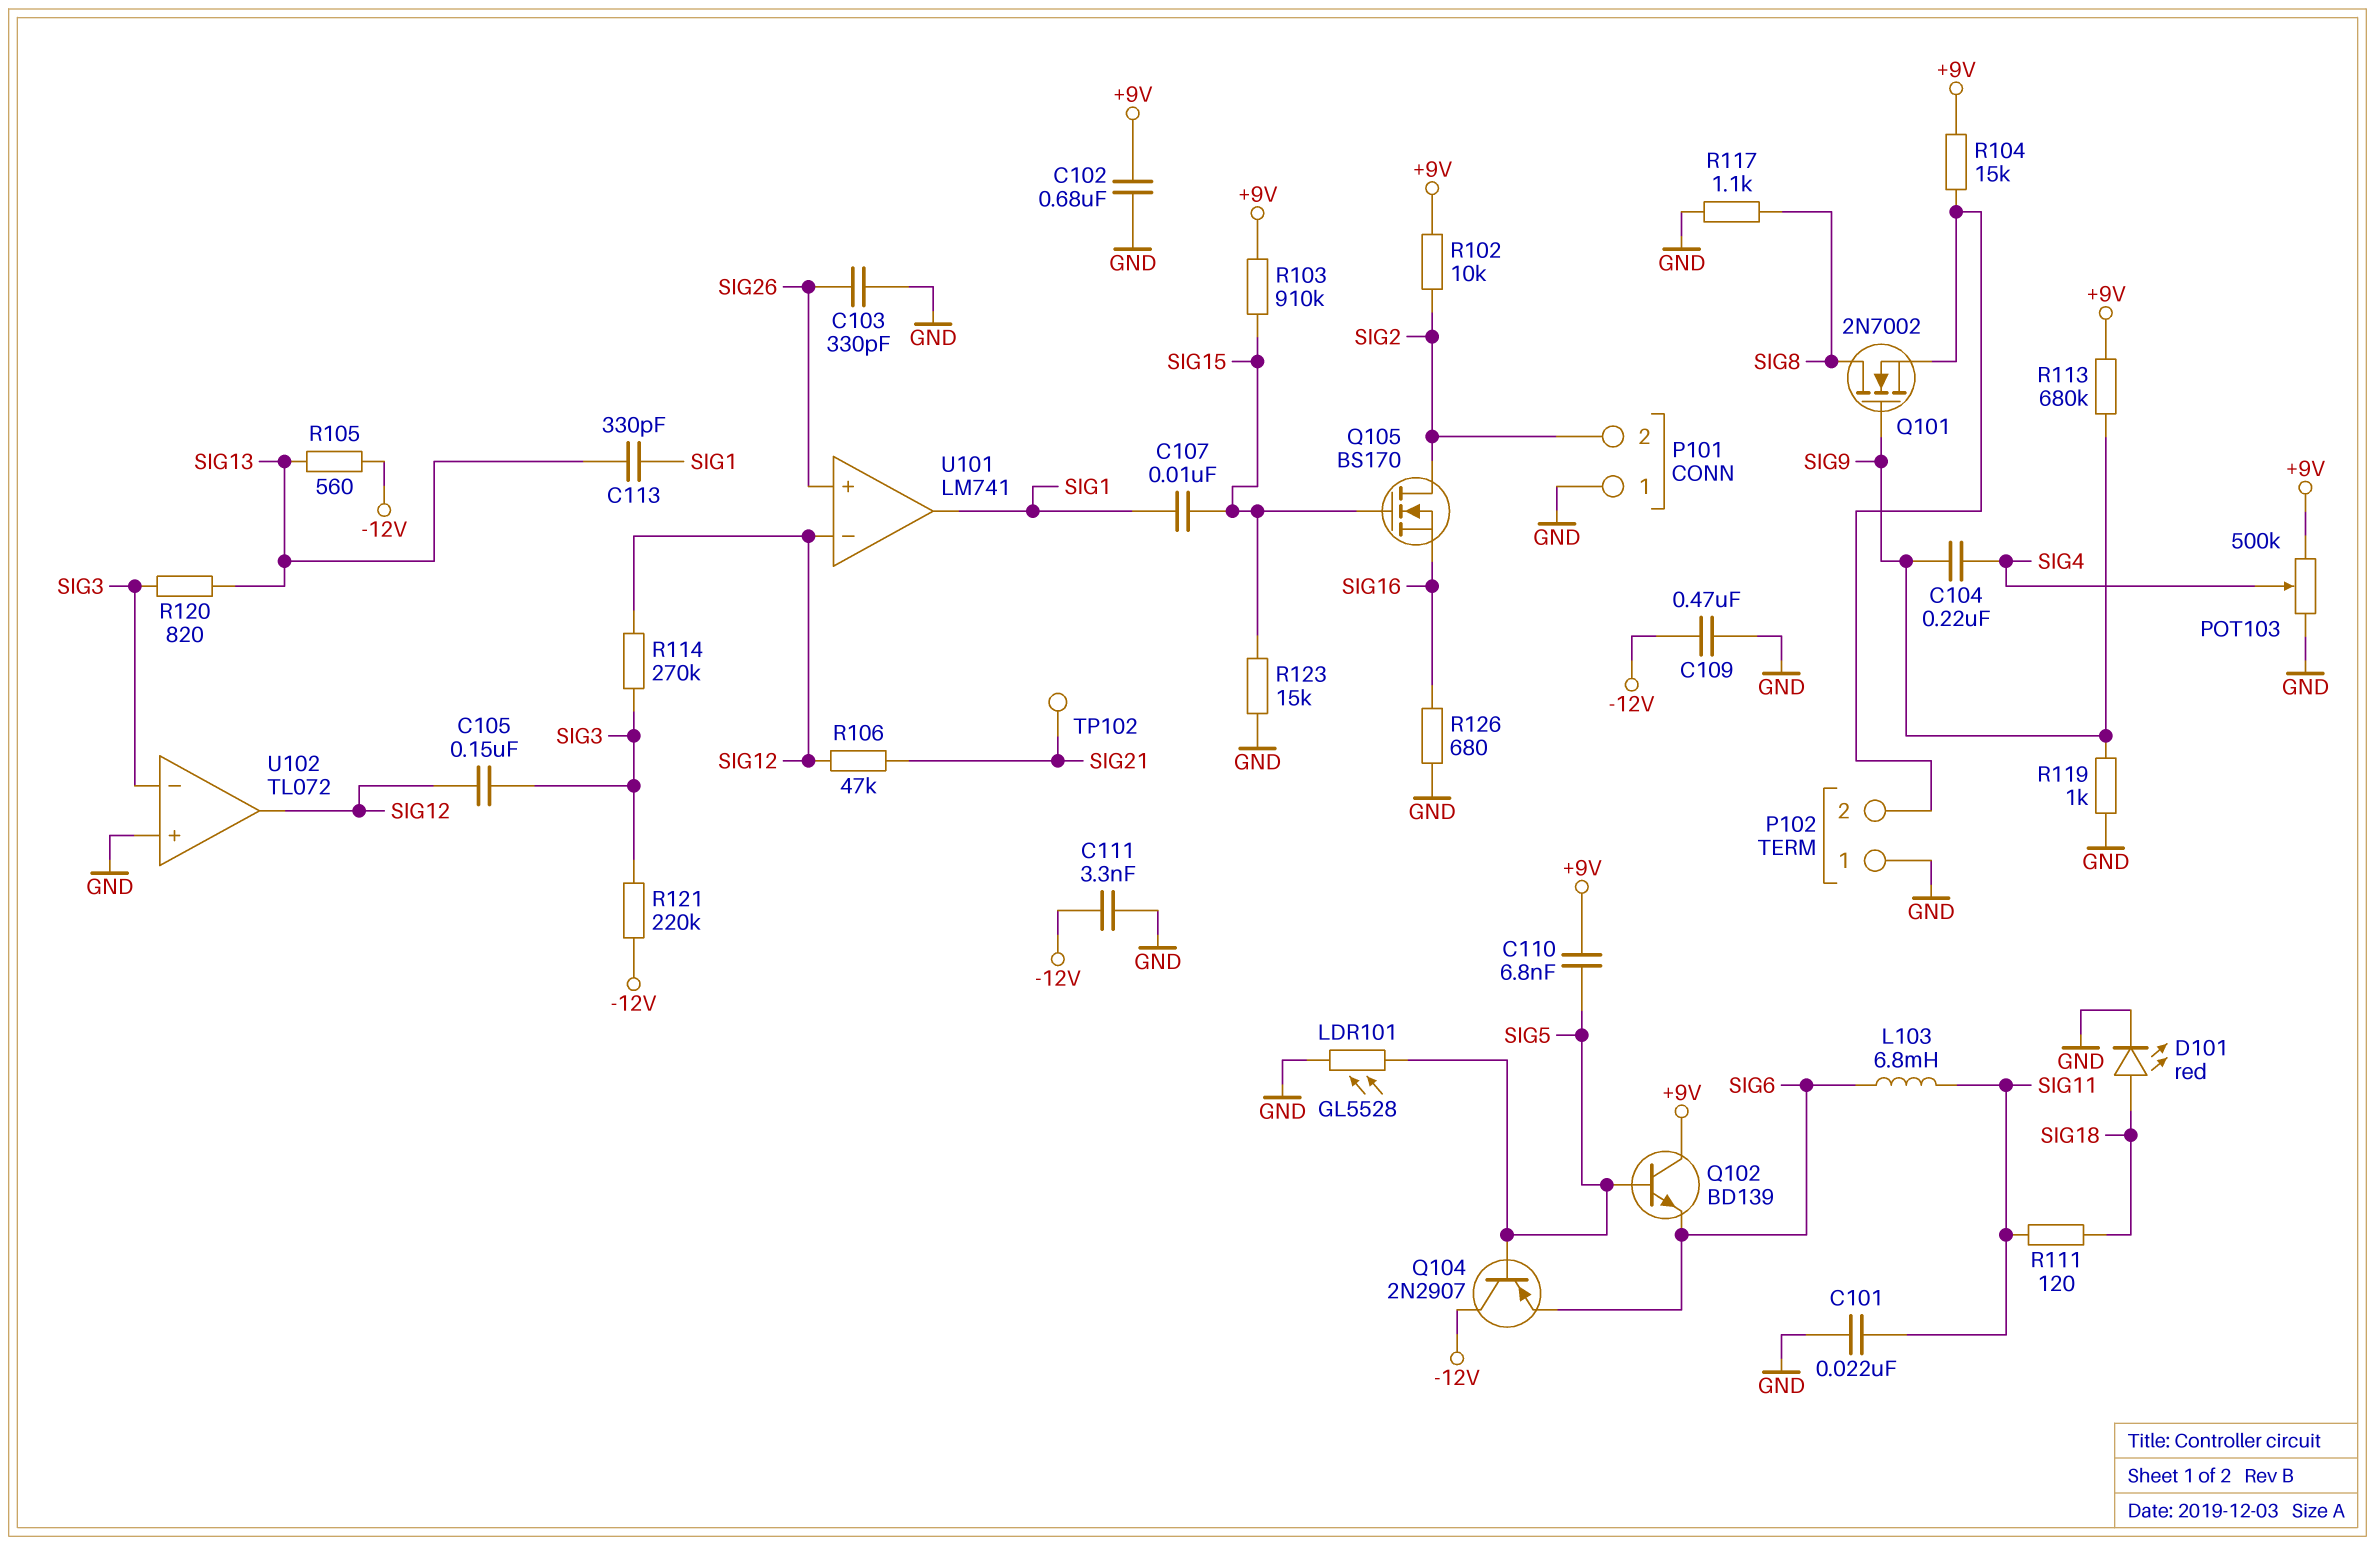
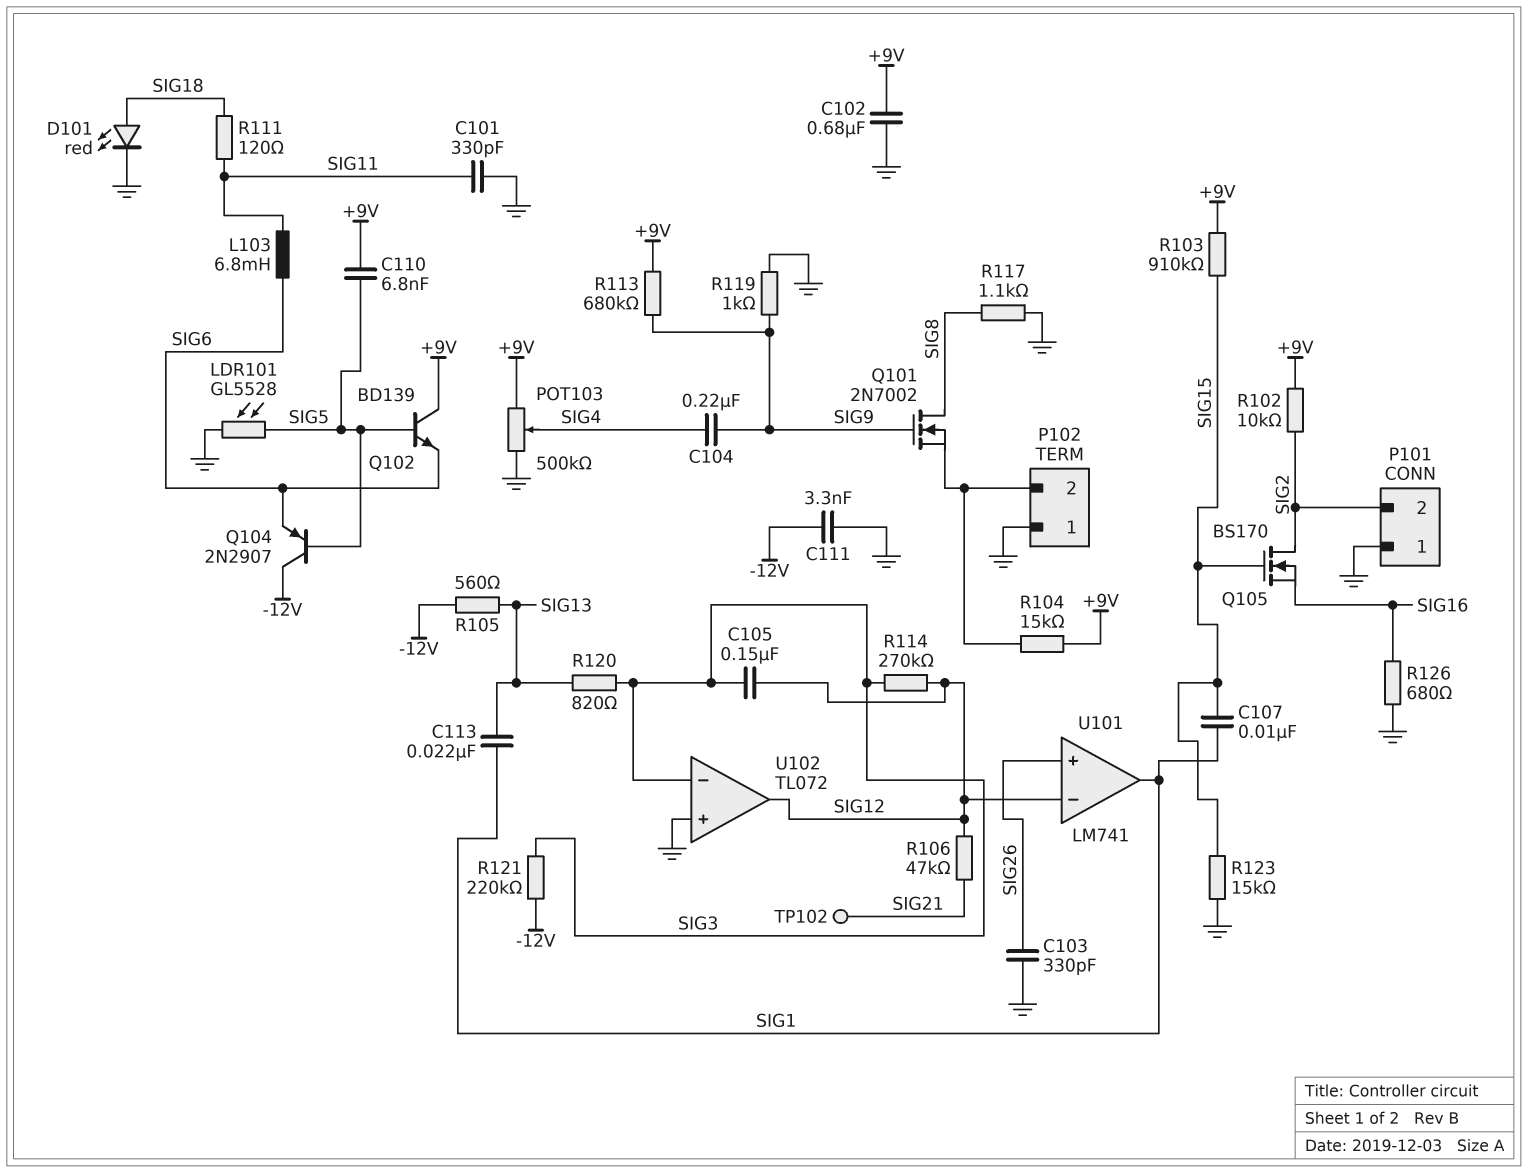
C101: 22nF (GND, SIG11) -> 330pF (GND, SIG11)
C109: 470nF (-12V, GND) -> none
C113: 330pF (SIG1, SIG13) -> 22nF (SIG1, SIG13)

